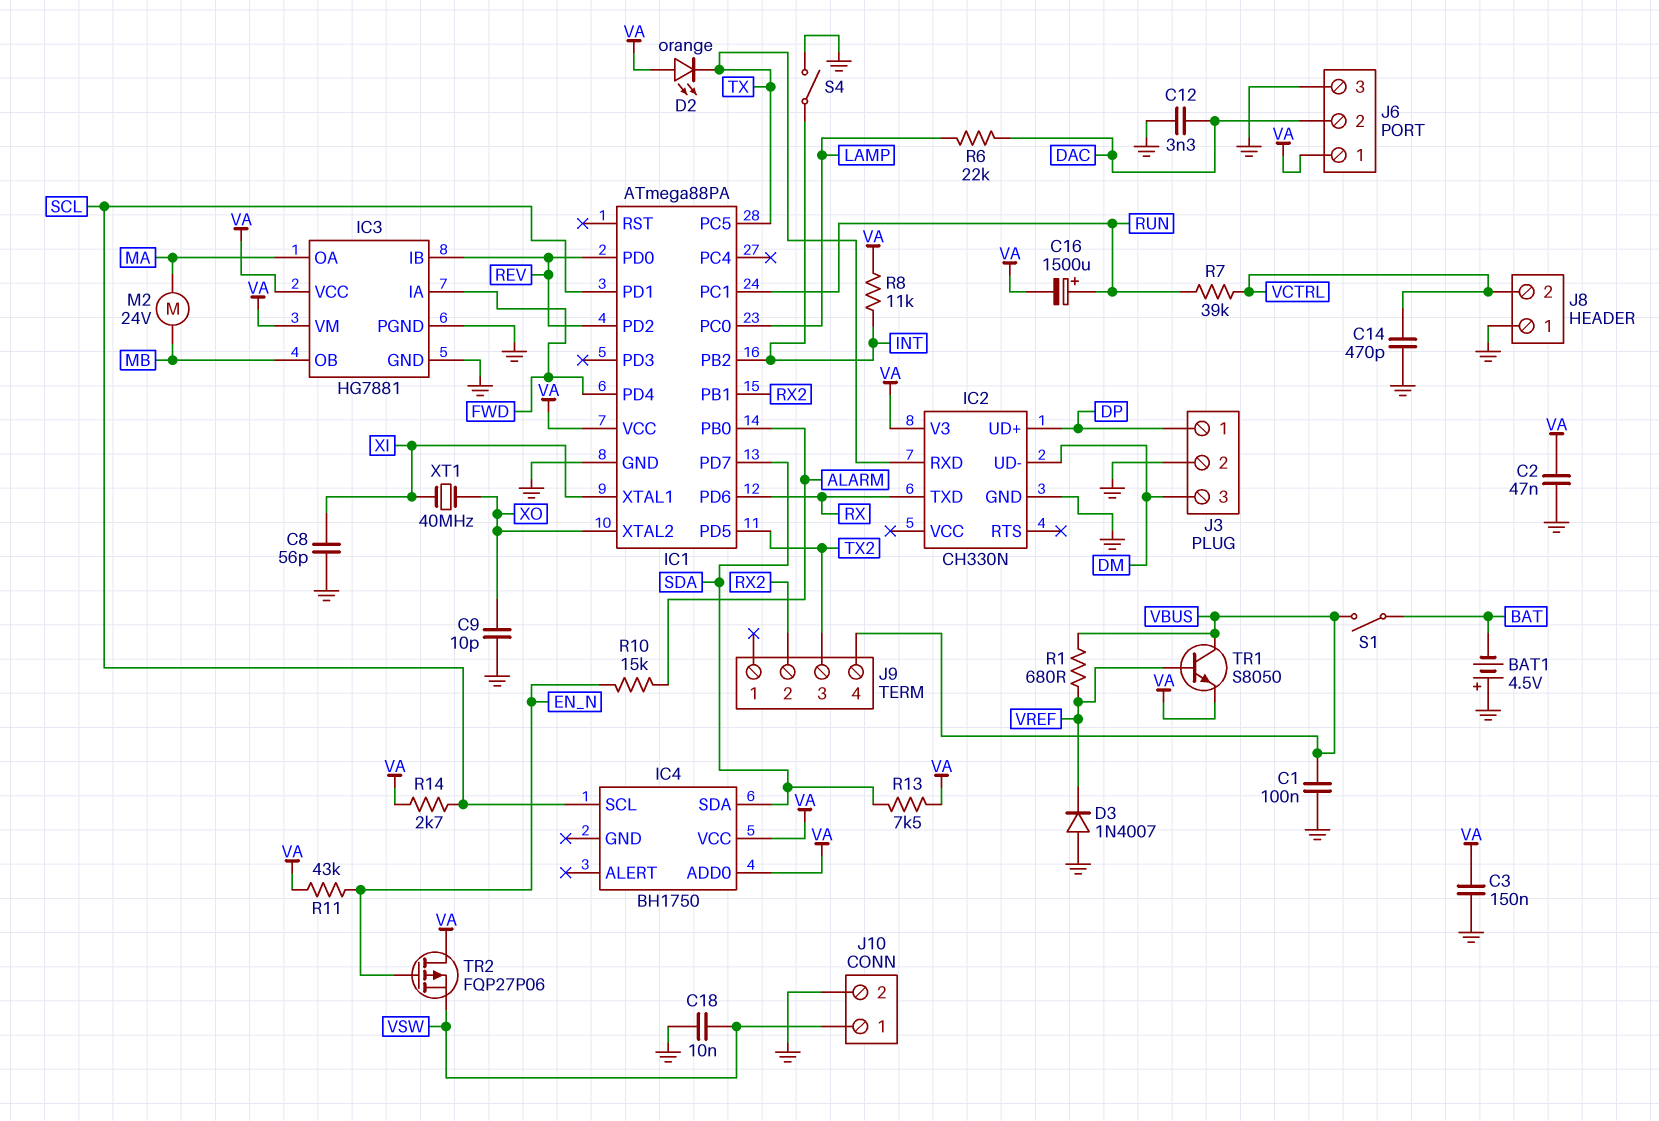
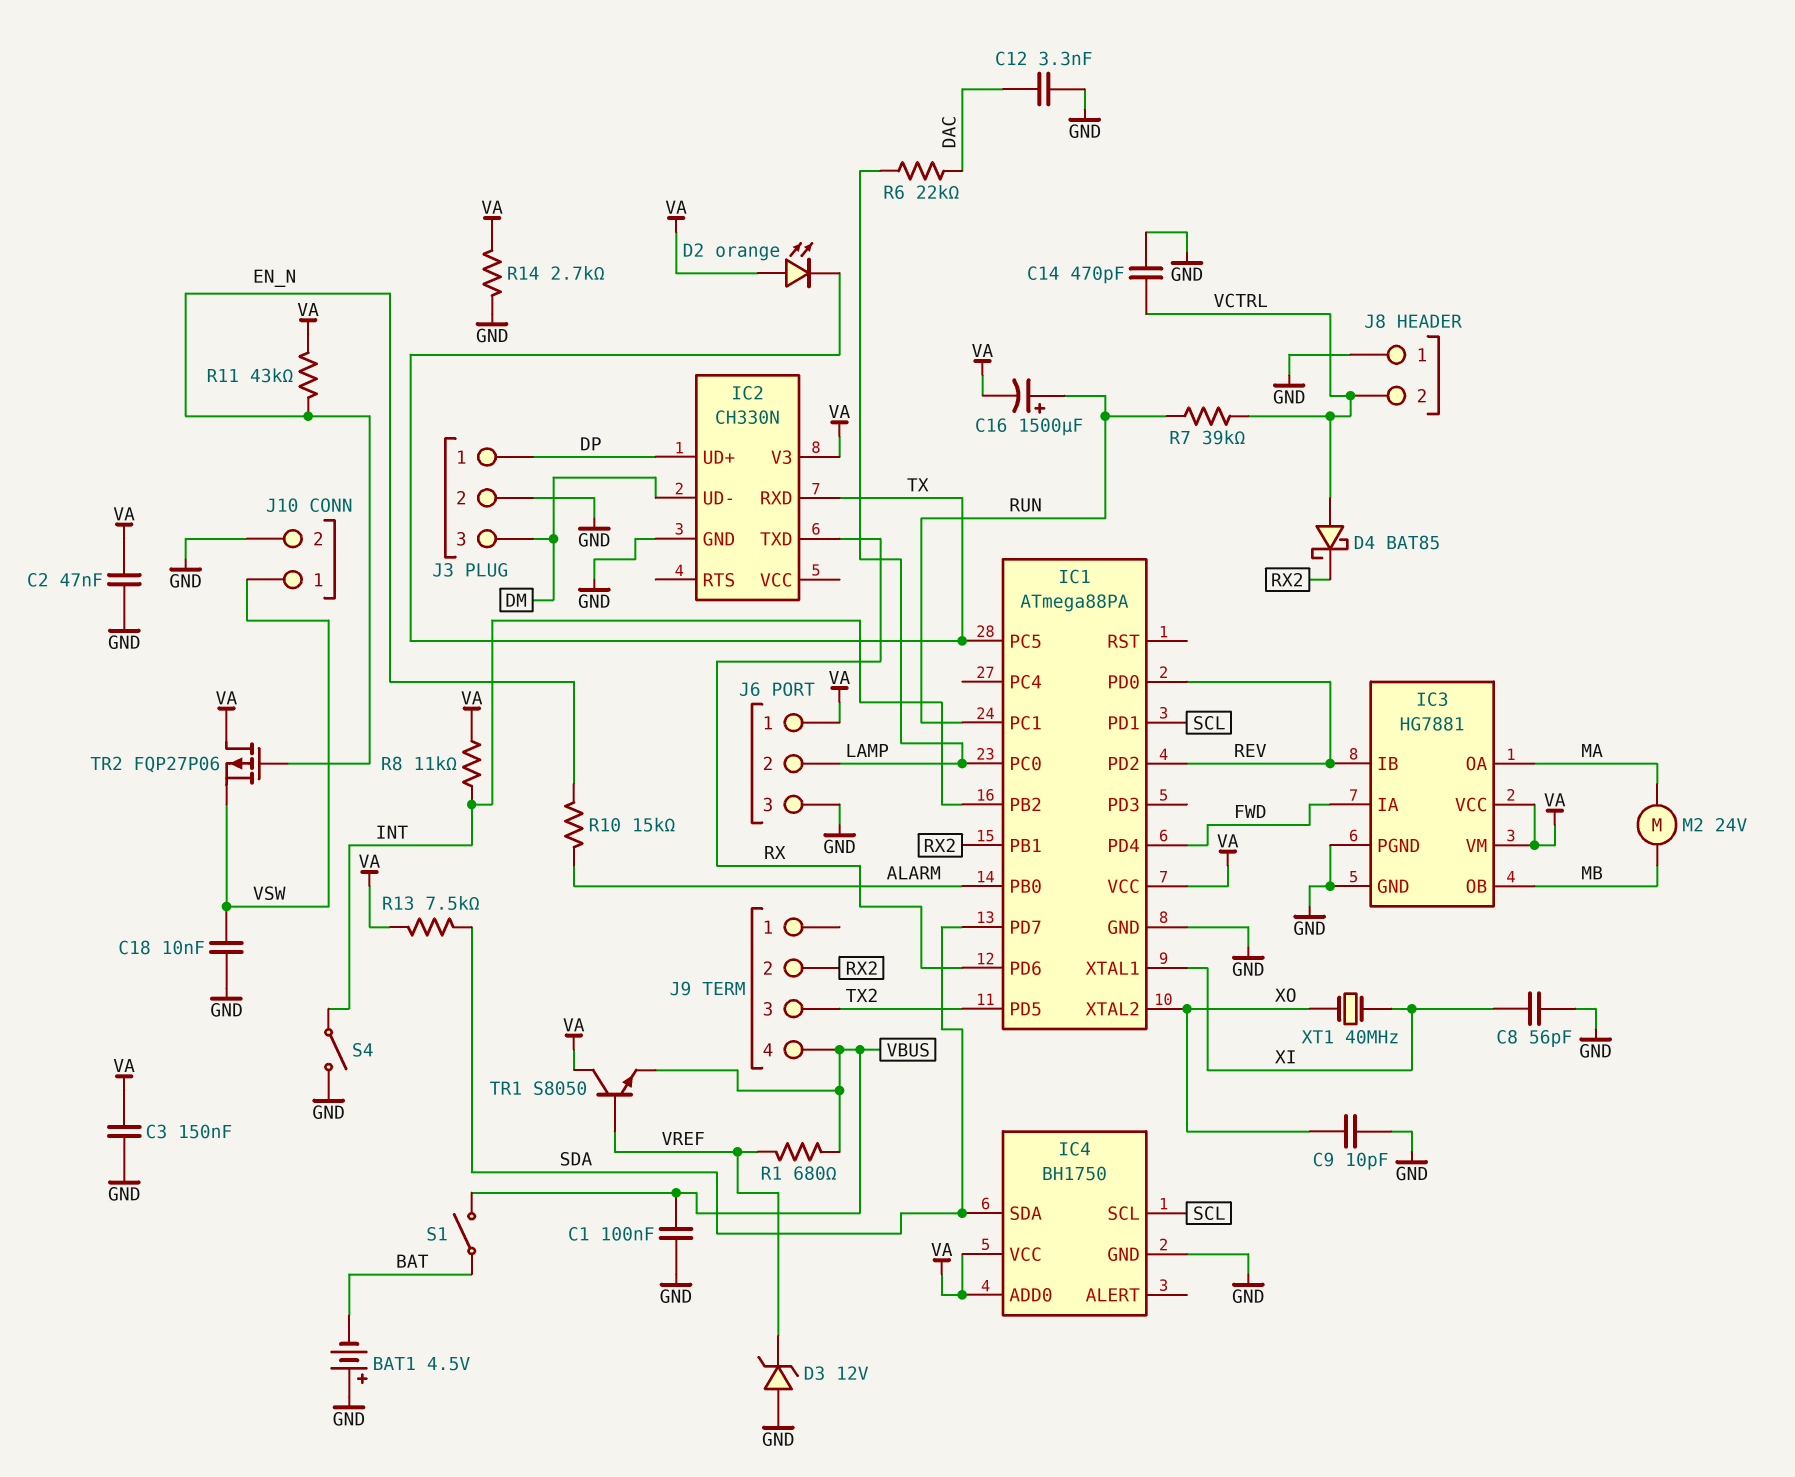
D3: diode 1N4007 (A GND, K VREF) -> zener 12V (A GND, K VREF)
D4: none -> schottky BAT85 (A VCTRL, K RX2)
IC4 pin GND: none -> GND
J6 pin 2: DAC -> LAMP
R14: 2.7k (SCL, VA) -> 2.7k (GND, VA)
TR1: NPN S8050 (B VREF, C VBUS, E VA) -> NPN S8050 (B VREF, C VA, E VBUS)

